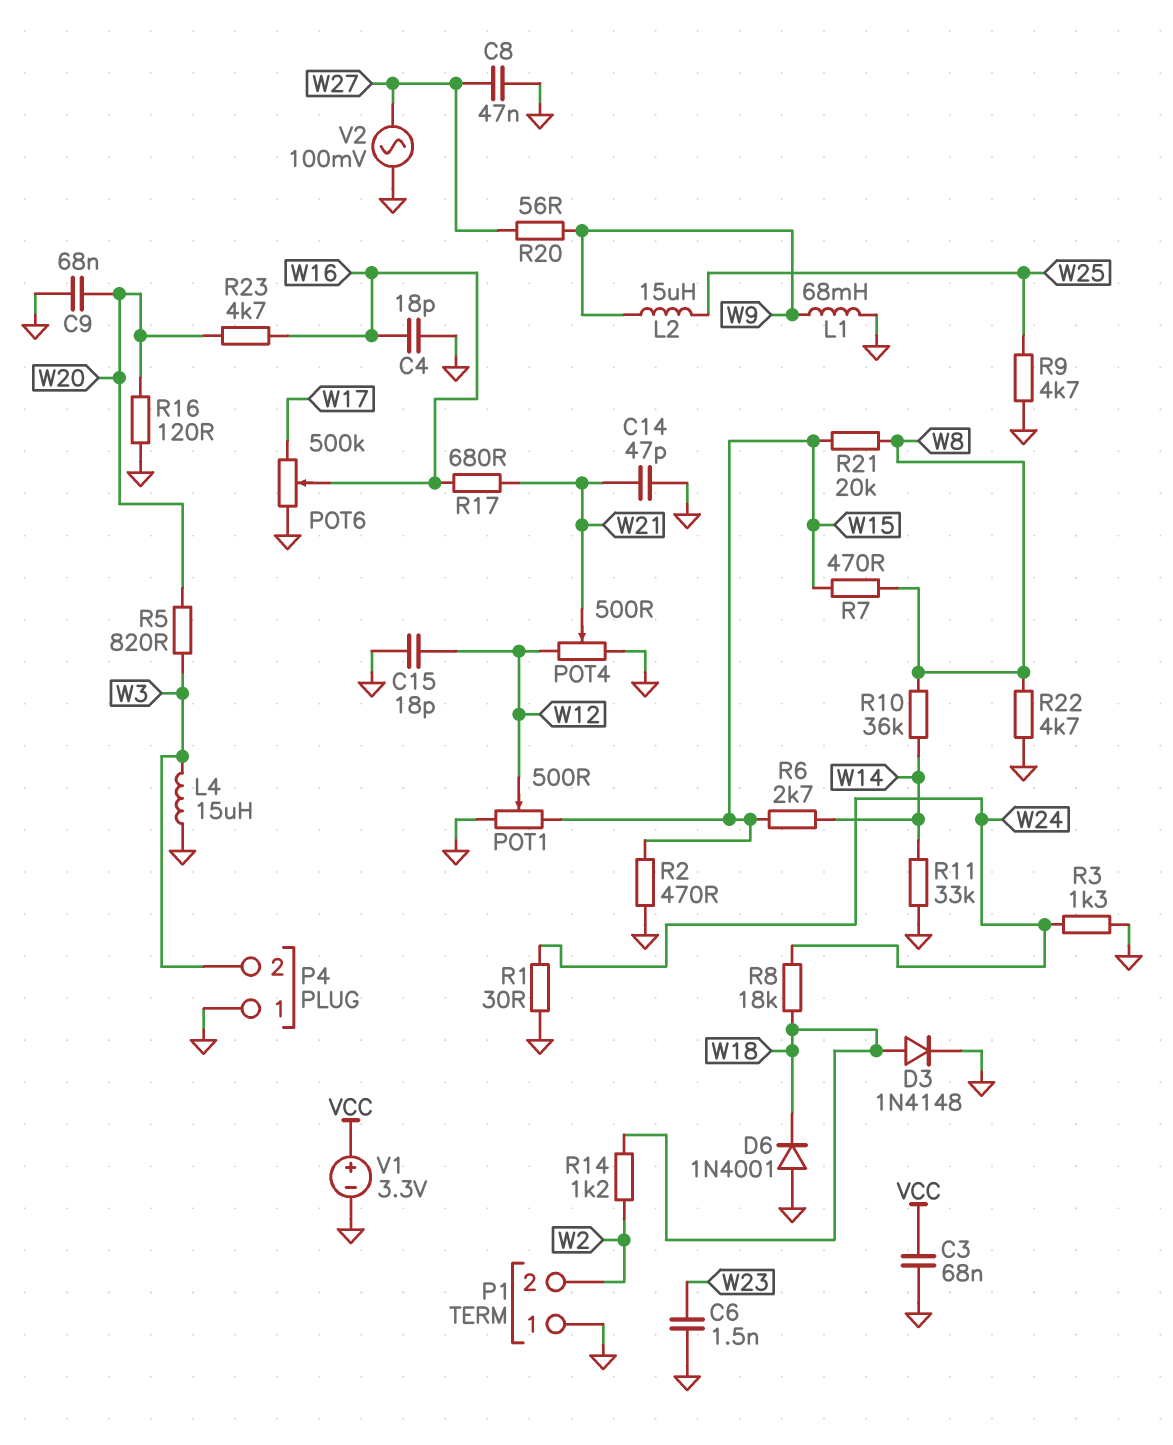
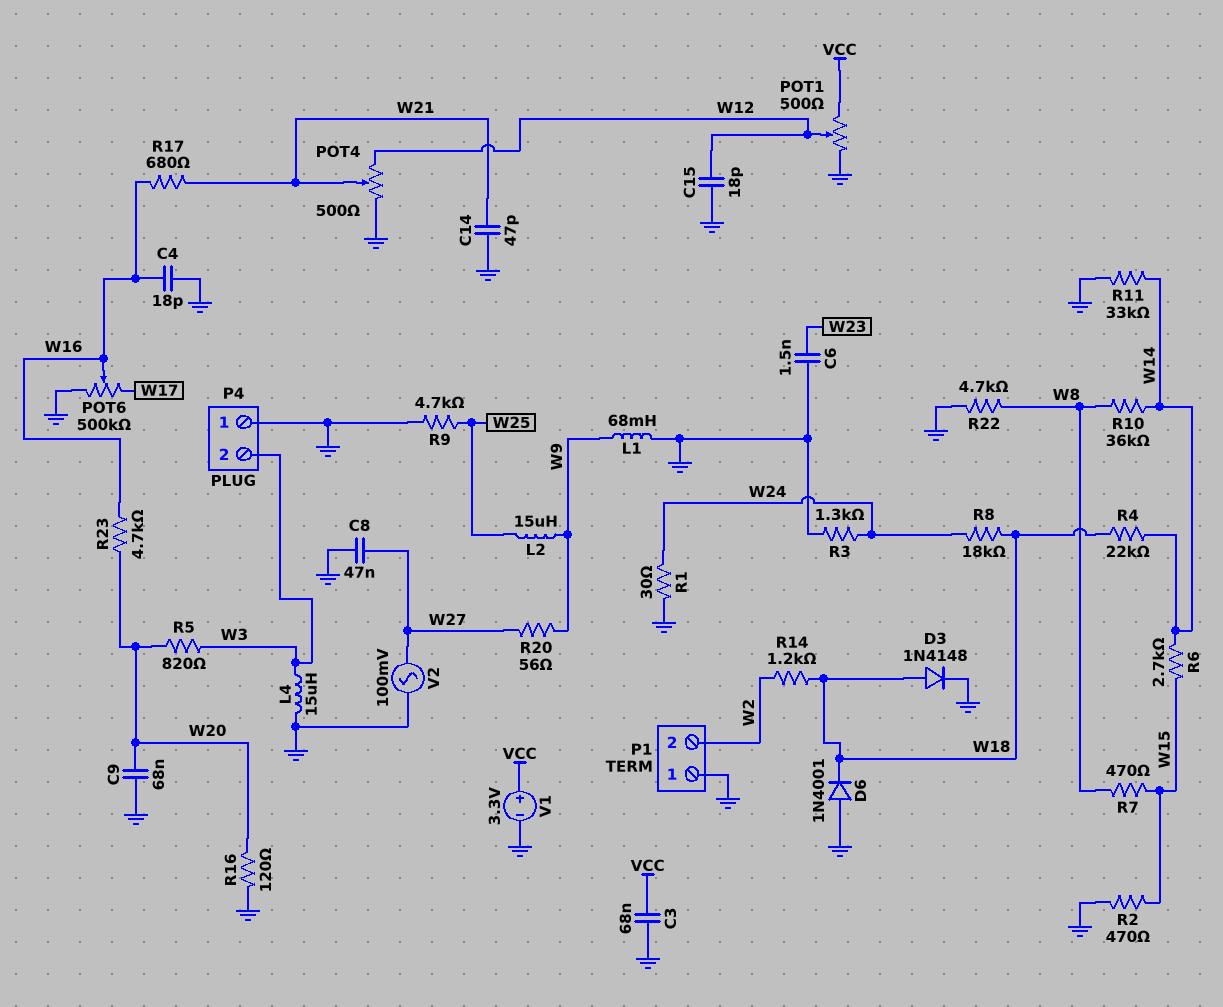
POT1: 500 (GND, W15, wiper W12) -> 500 (GND, VCC, wiper W12)
R4: none -> 22k (W14, W18)
R21: 20k (W8, W15) -> none

